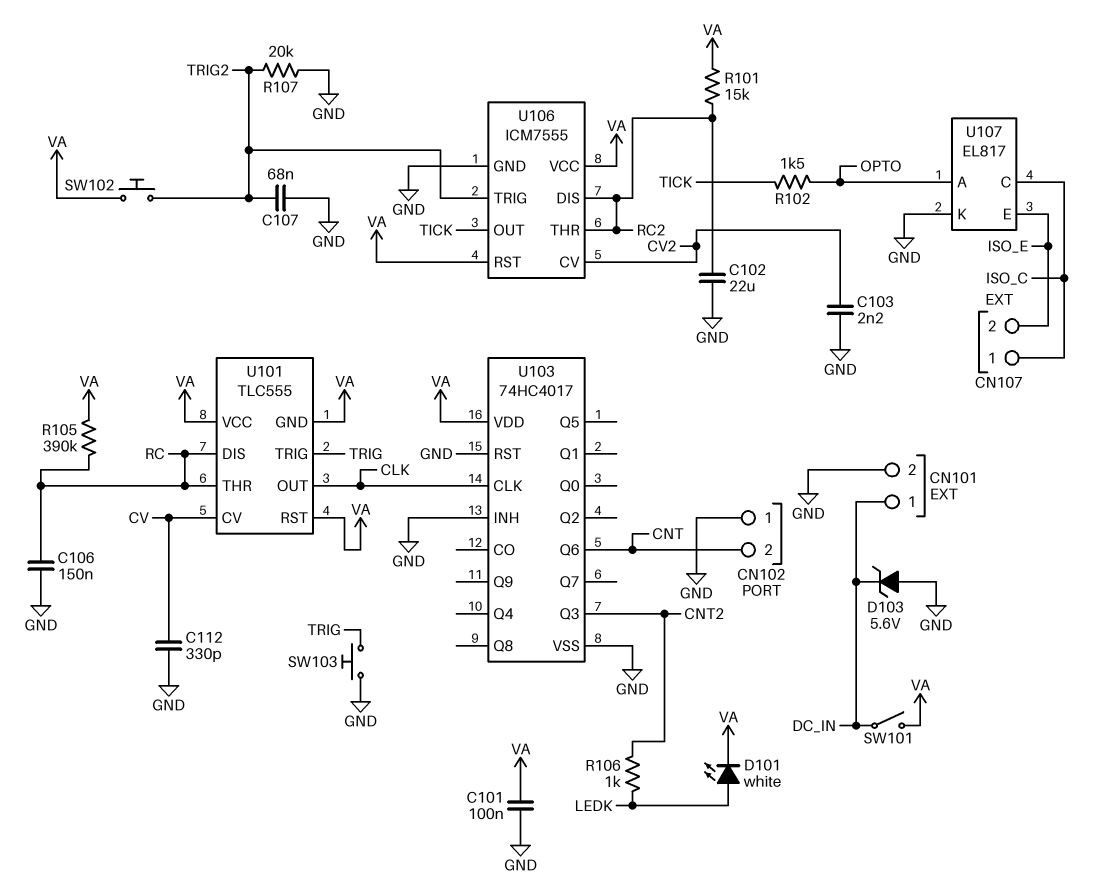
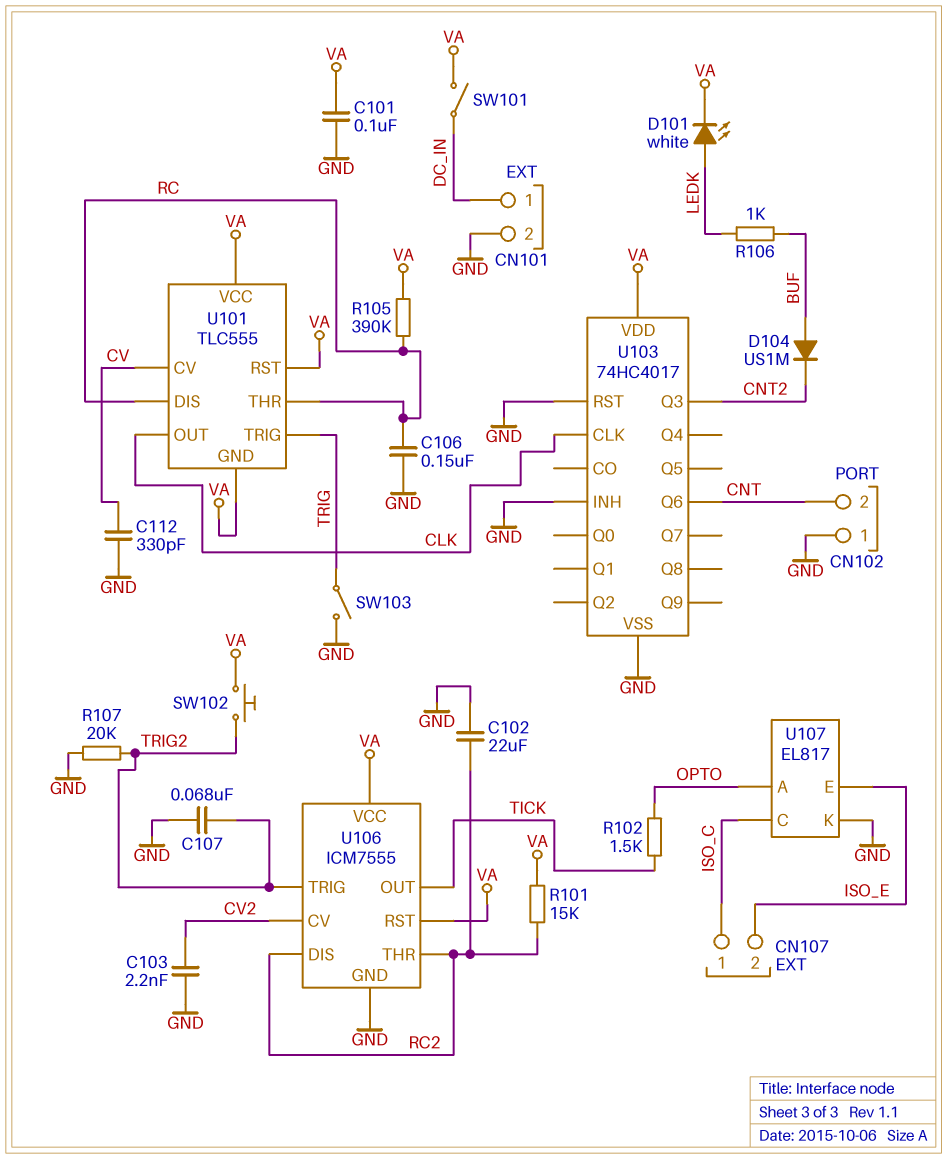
D103: zener 5.6V (A GND, K DC_IN) -> none
D104: none -> diode US1M (A BUF, K CNT2)
R106: 1k (CNT2, LEDK) -> 1k (BUF, LEDK)
SW103: button (GND, TRIG) -> switch (GND, TRIG)

